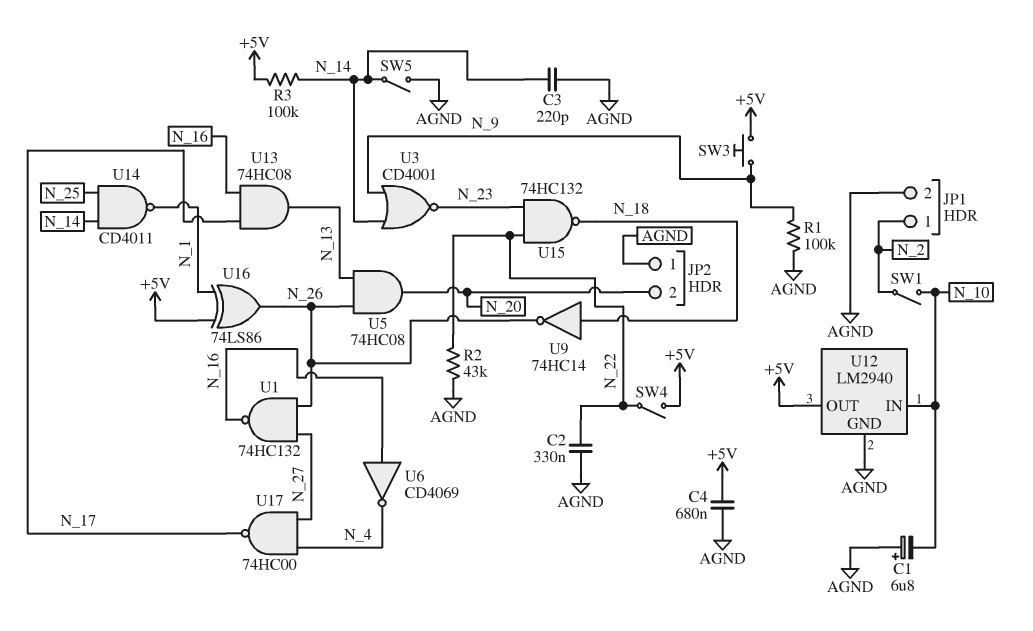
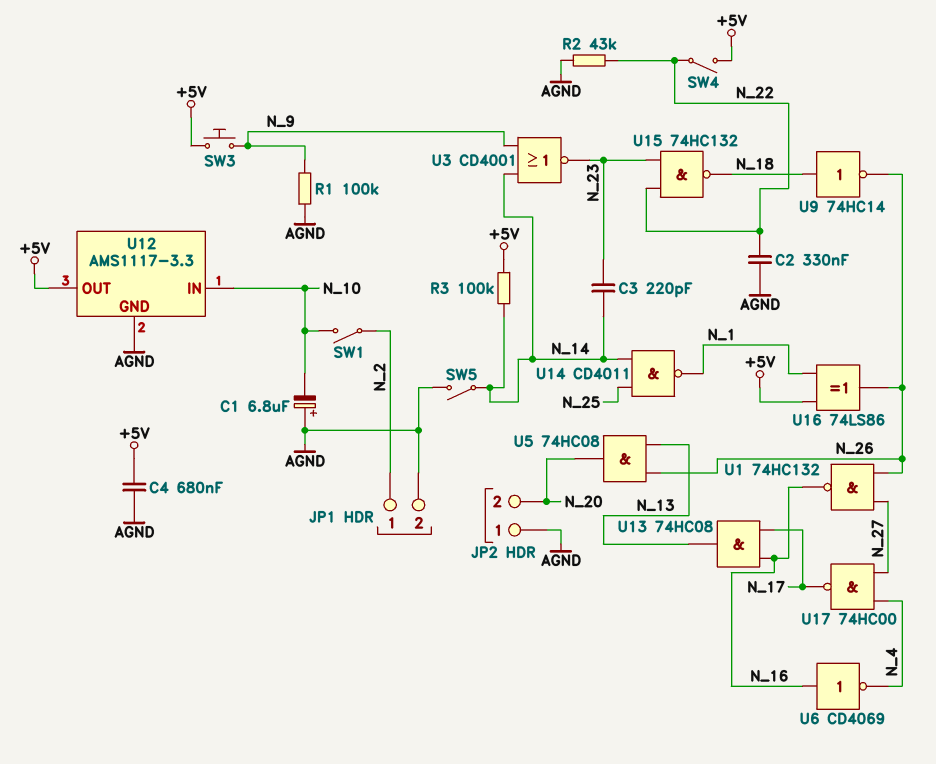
C3: 220pF (AGND, N_14) -> 220pF (N_14, N_23)
U12: LM2940 -> AMS1117-3.3

